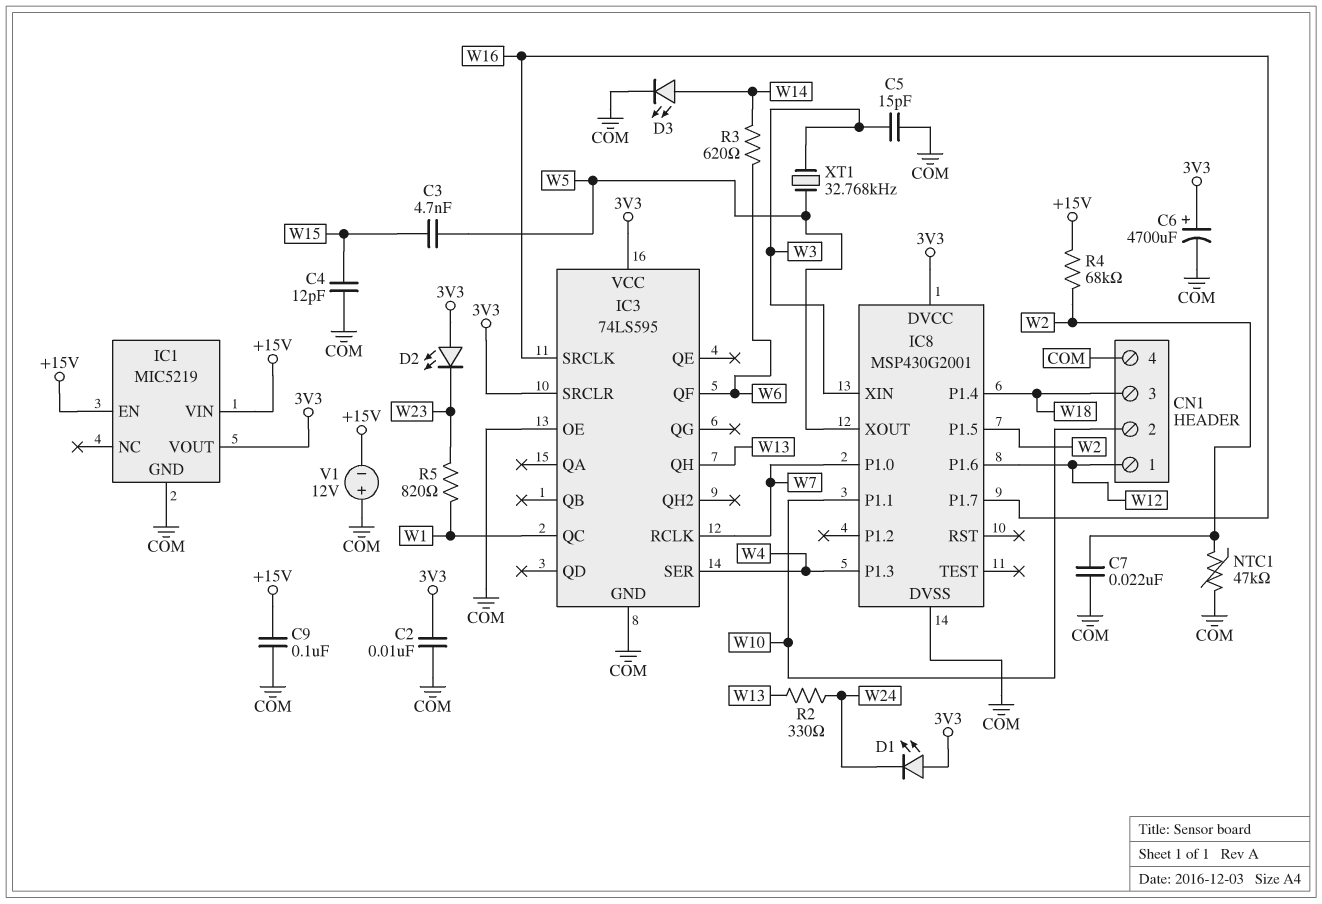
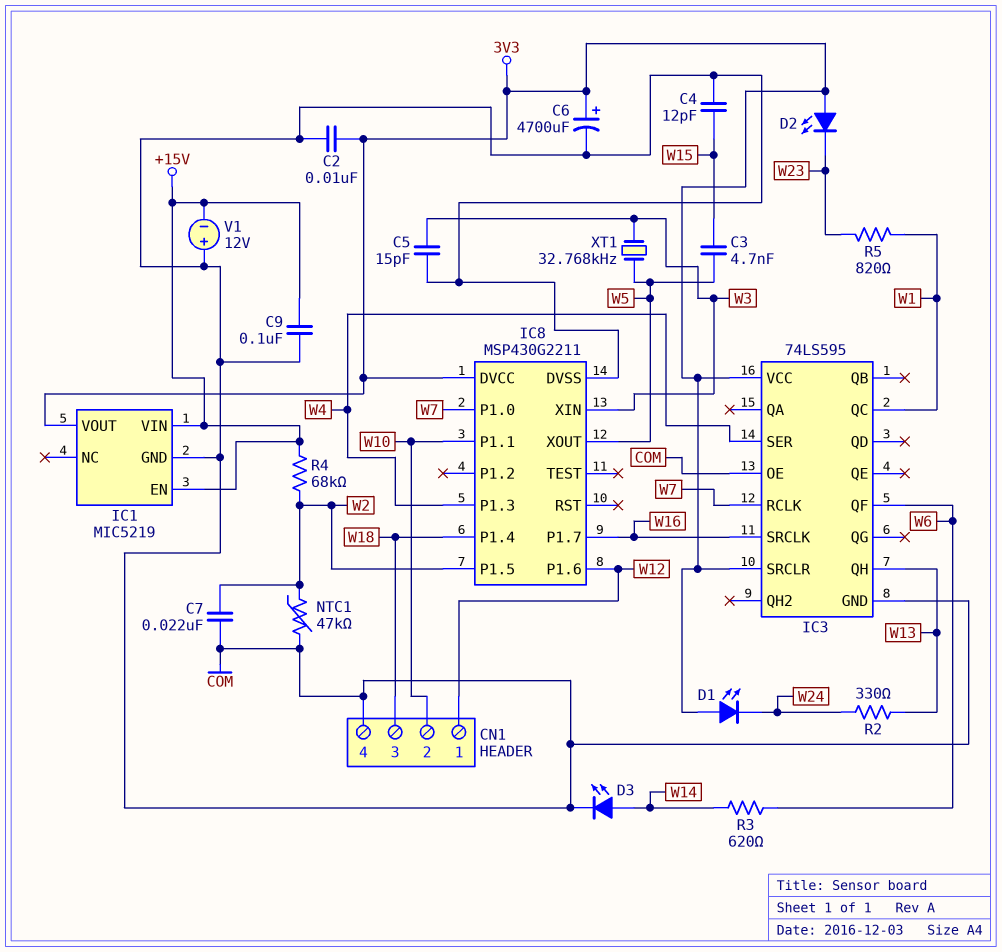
IC8: MSP430G2001 -> MSP430G2211

